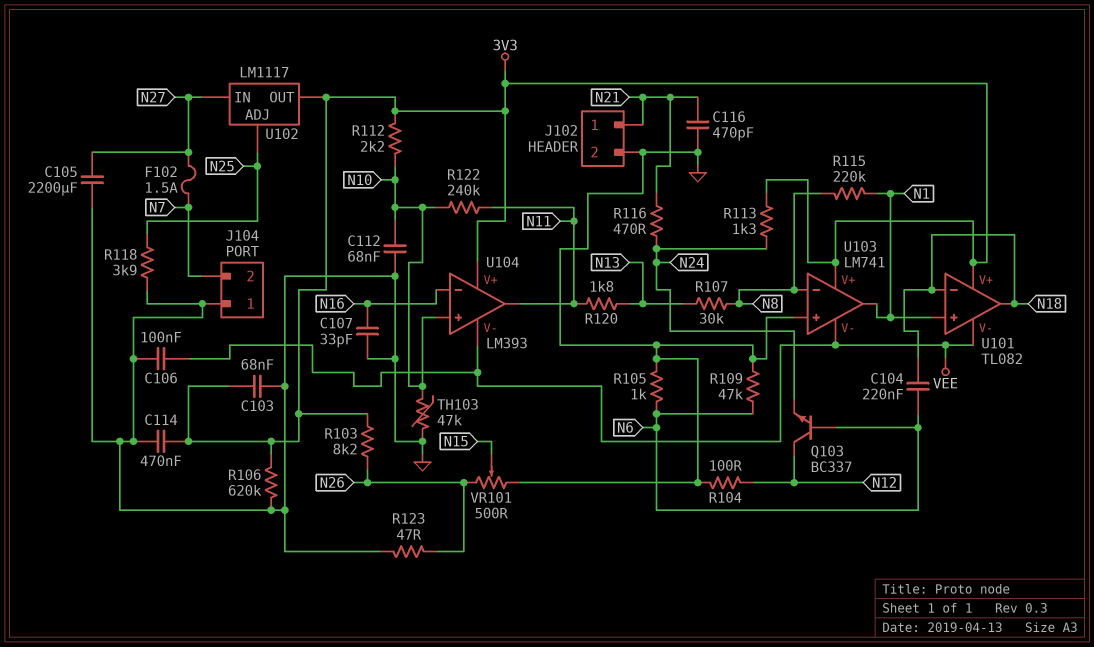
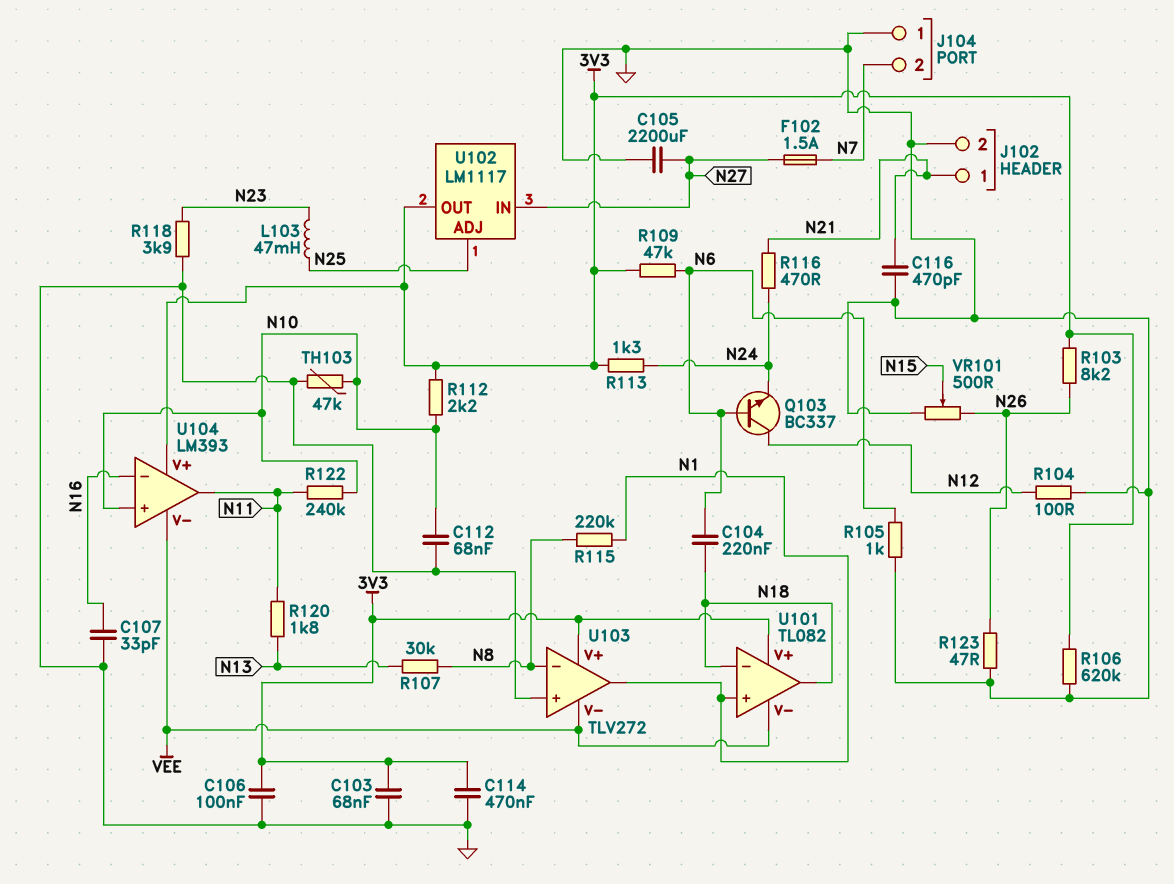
C106: 100nF (GND, VEE) -> 100nF (3V3, GND)
L103: none -> 47mH (N23, N25)
R109: 47k (GND, N6) -> 47k (3V3, N6)
R118: 3.9k (GND, N25) -> 3.9k (GND, N23)
U103: LM741 -> TLV272

